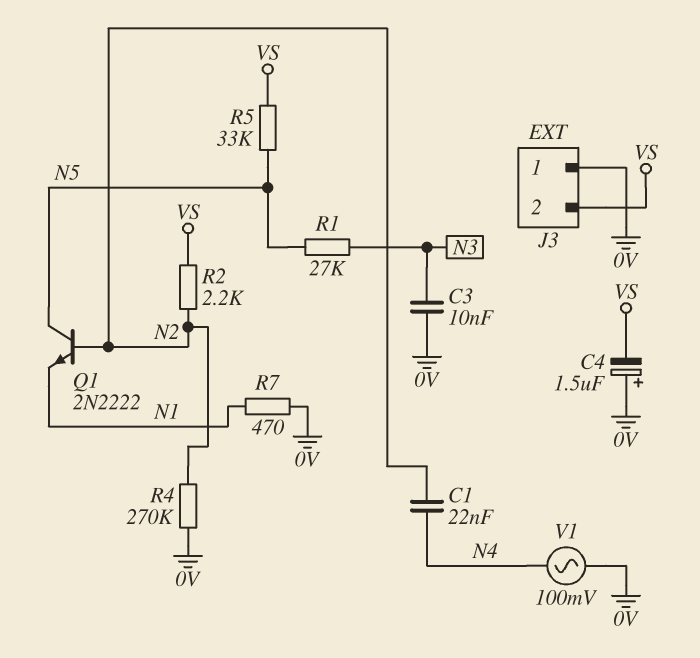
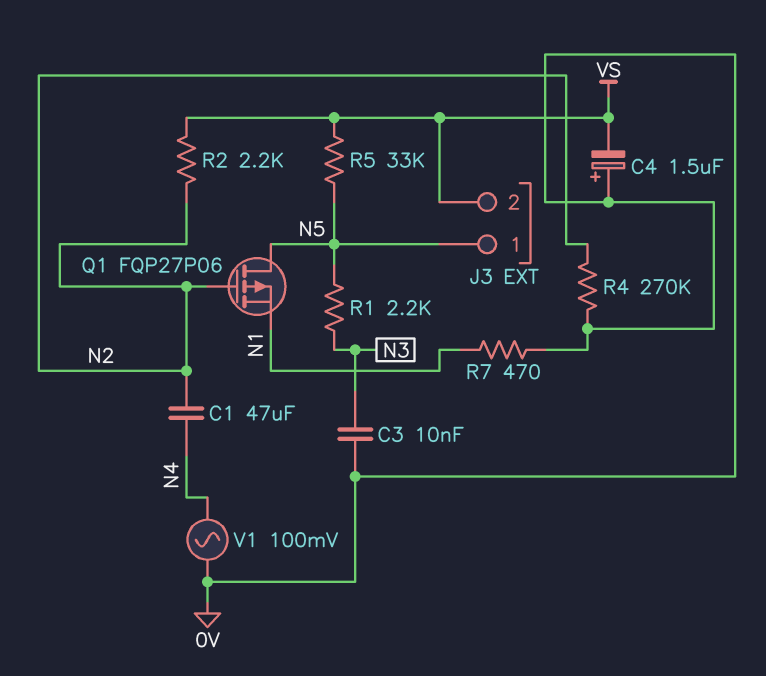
C1: 22nF (N2, N4) -> 47uF (N2, N4)
J3 pin 1: 0V -> N5
Q1: NPN 2N2222 (B N2, C N5, E N1) -> PMOS FQP27P06 (G N2, D N5, S N1)
R1: 27k (N3, N5) -> 2.2k (N3, N5)

